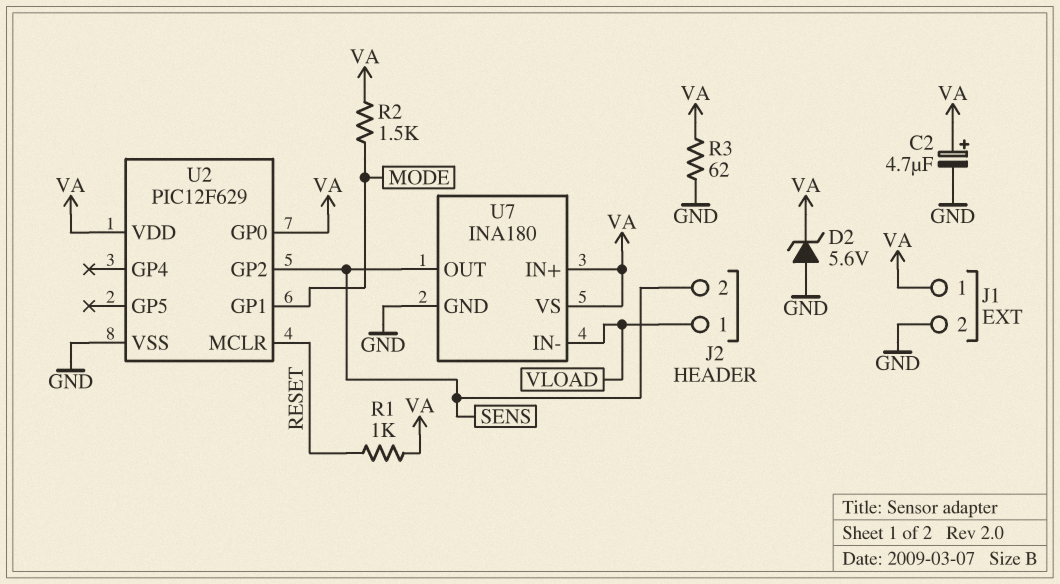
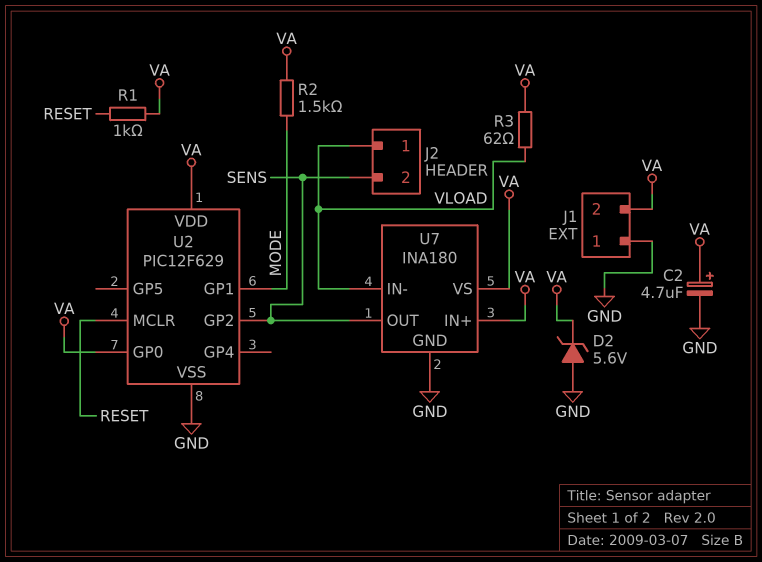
J1 pin 1: VA -> GND
J1 pin 2: GND -> VA
R3: 62 (GND, VA) -> 62 (VA, VLOAD)

